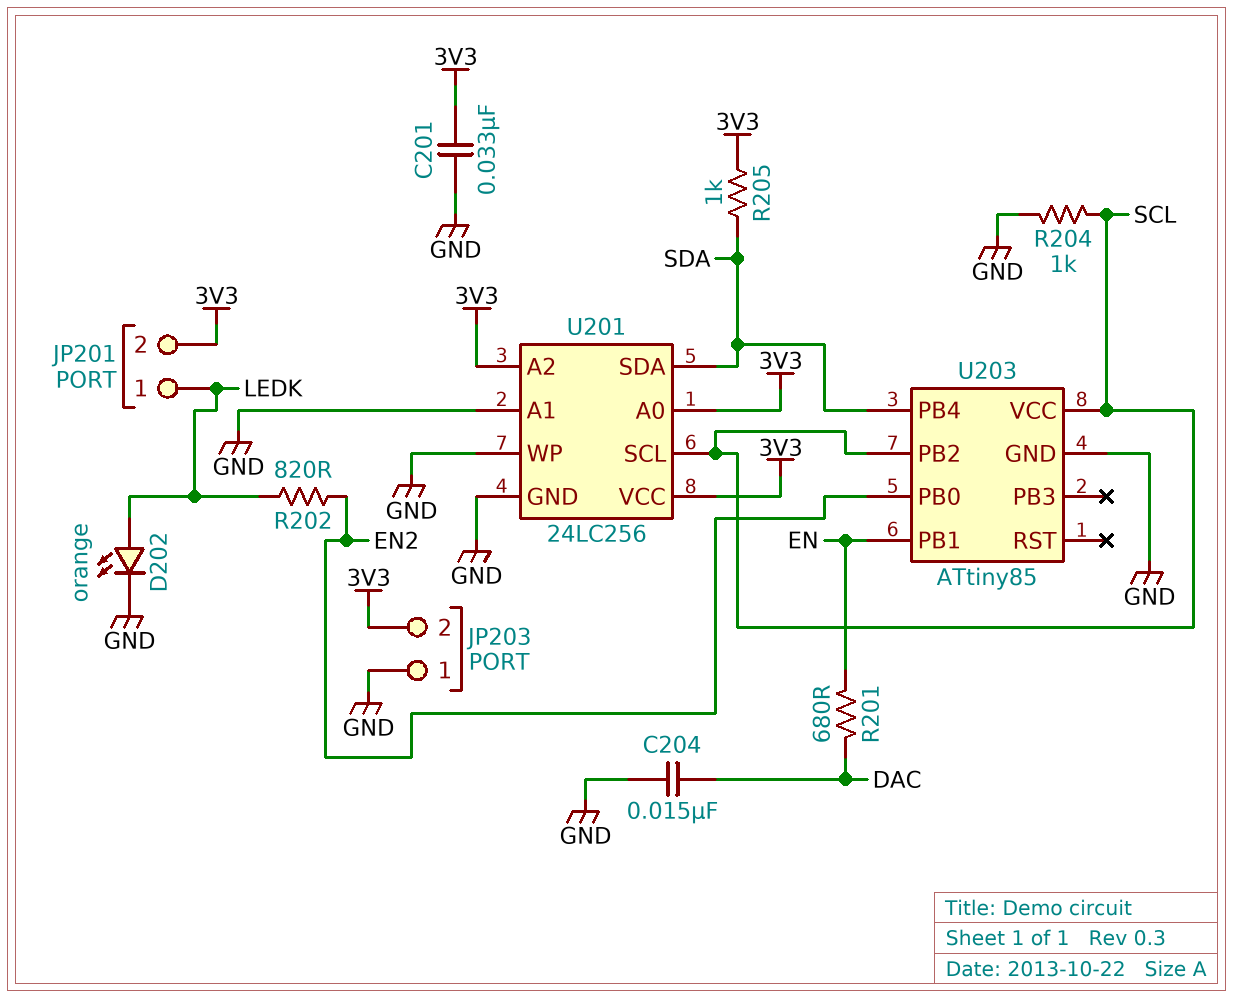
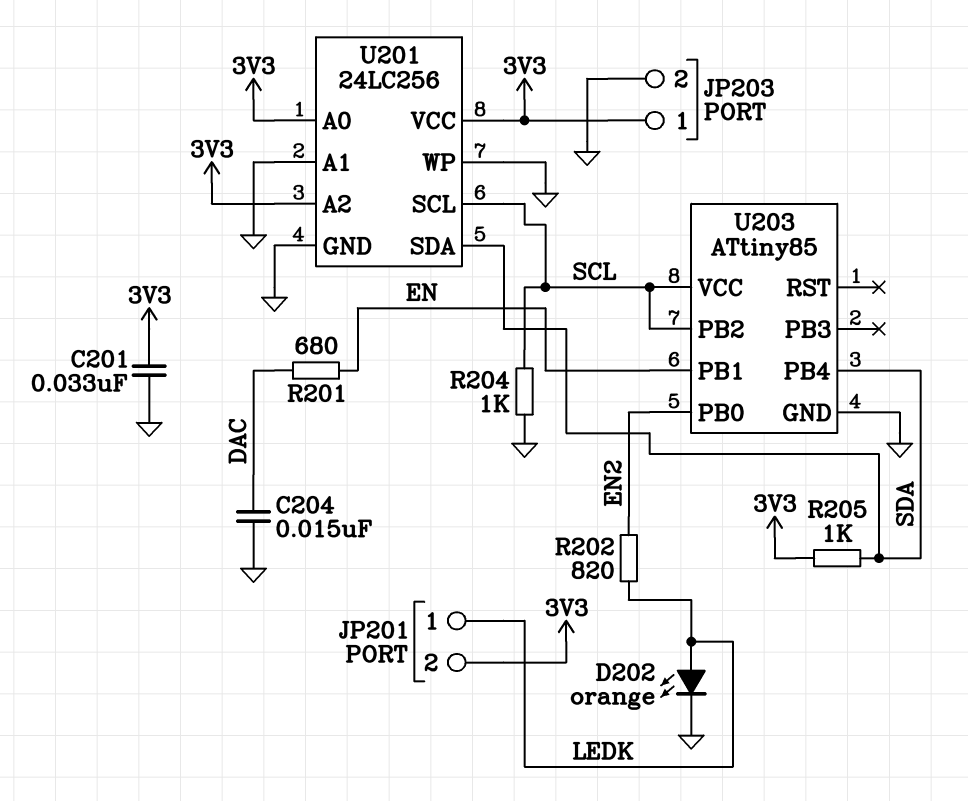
JP203 pin 1: GND -> 3V3
JP203 pin 2: 3V3 -> GND

